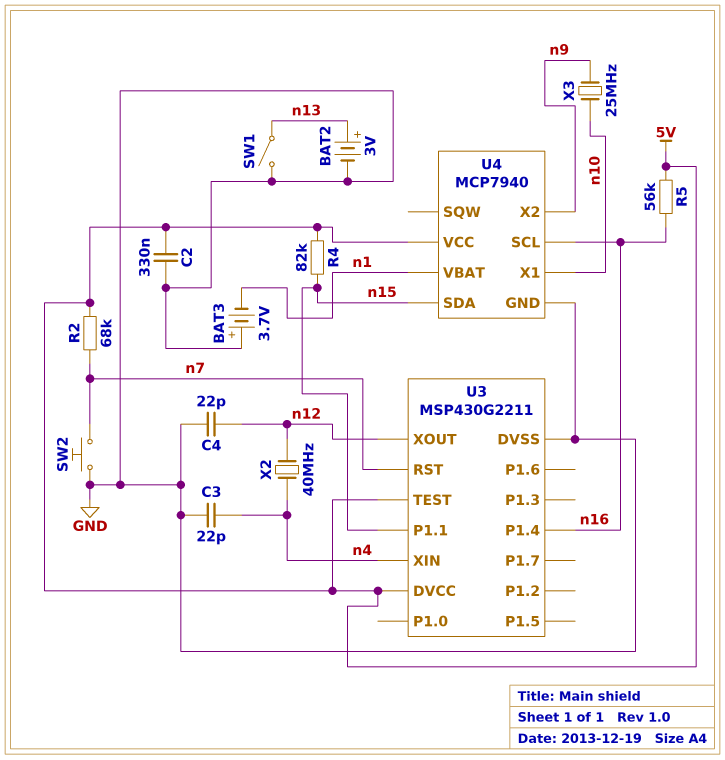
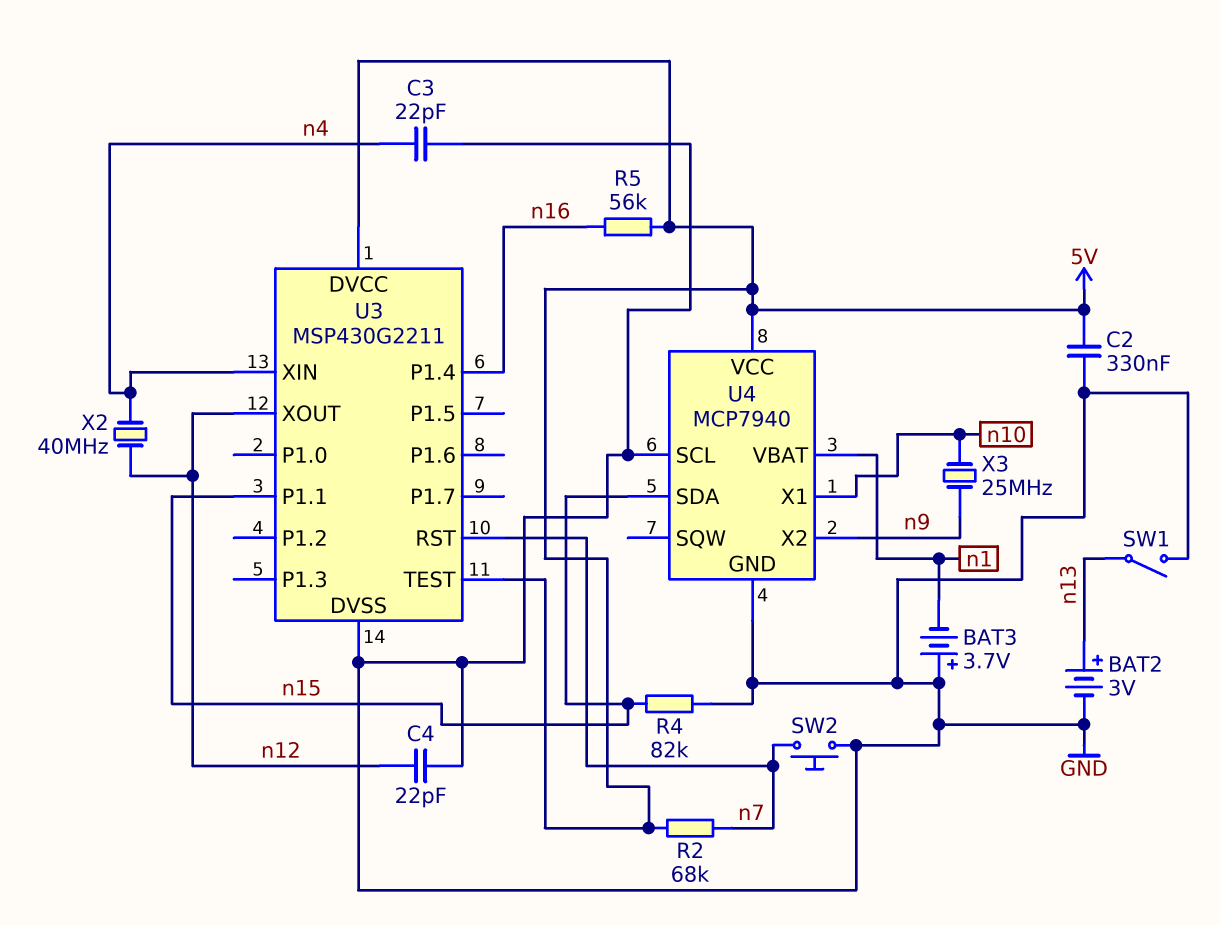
R4: 82k (5V, n15) -> 82k (GND, n15)
U4 pin SCL: n16 -> GND

